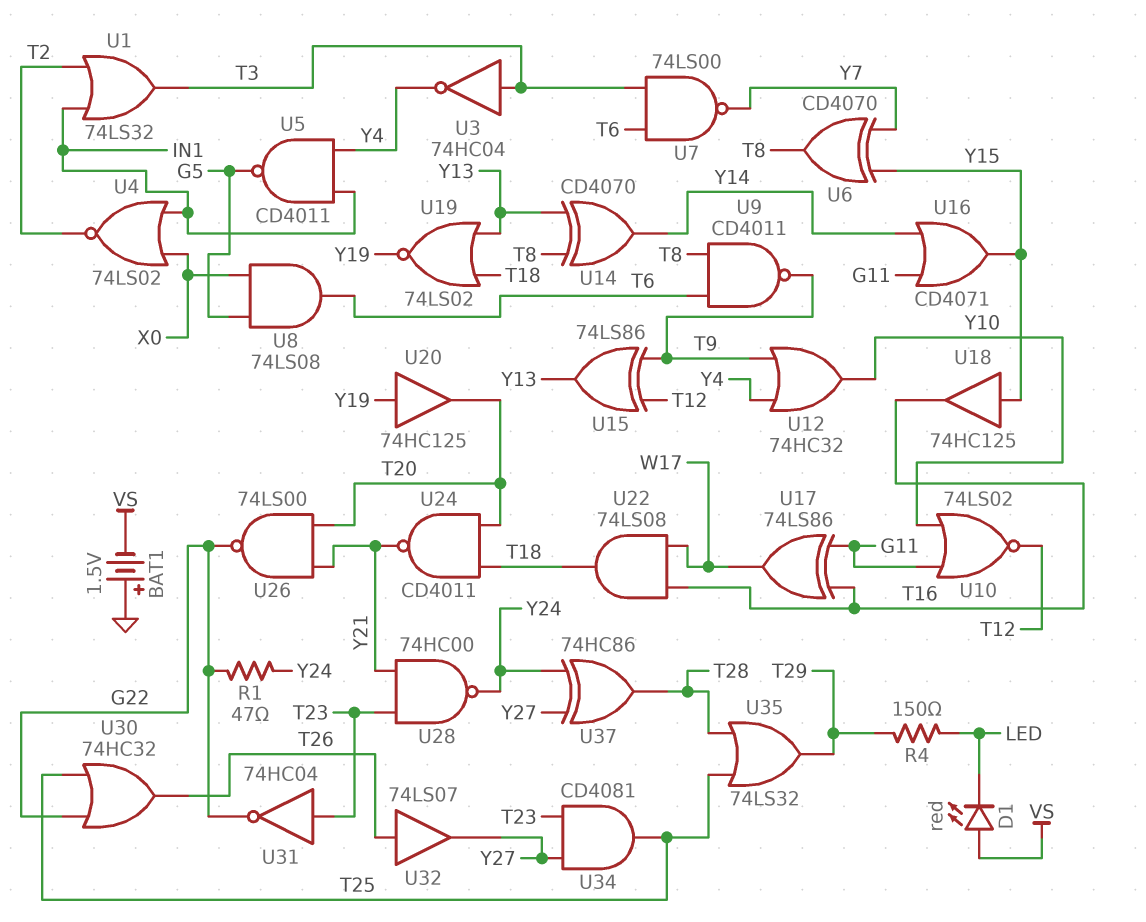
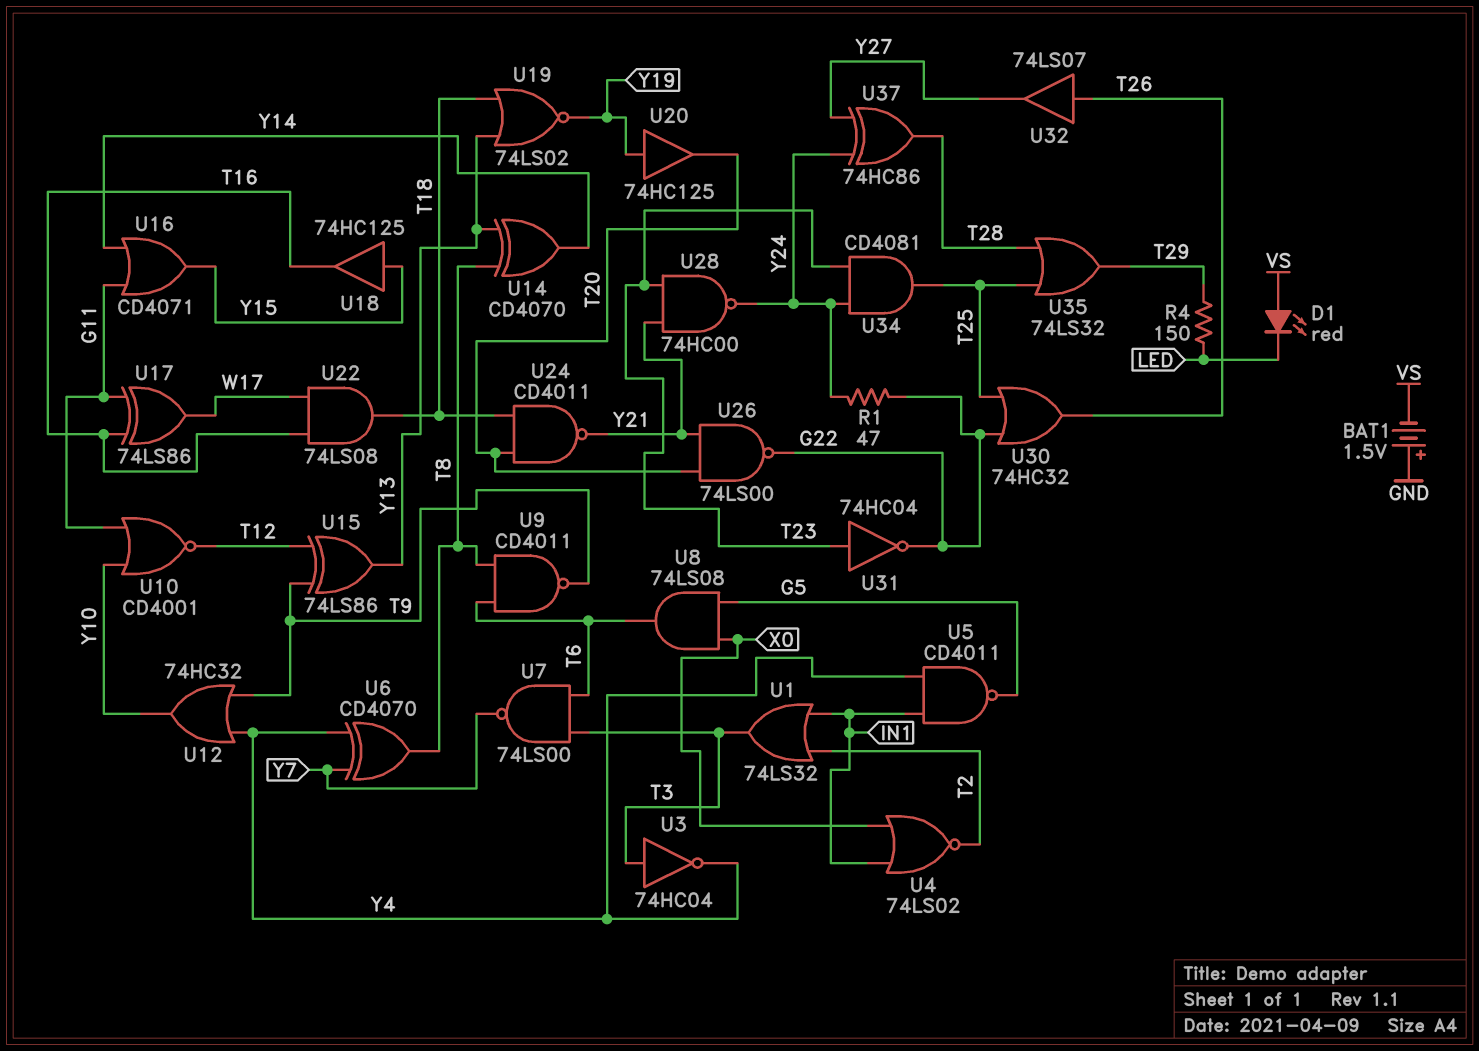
U6: XOR CD4070 (in Y7, in Y15, out T8) -> XOR CD4070 (in Y4, in Y7, out T8)
U10: NOR 74LS02 (in G11, in Y10, out T12) -> NOR CD4001 (in G11, in Y10, out T12)
U34: AND CD4081 (in T23, in Y27, out T25) -> AND CD4081 (in T23, in Y24, out T25)

